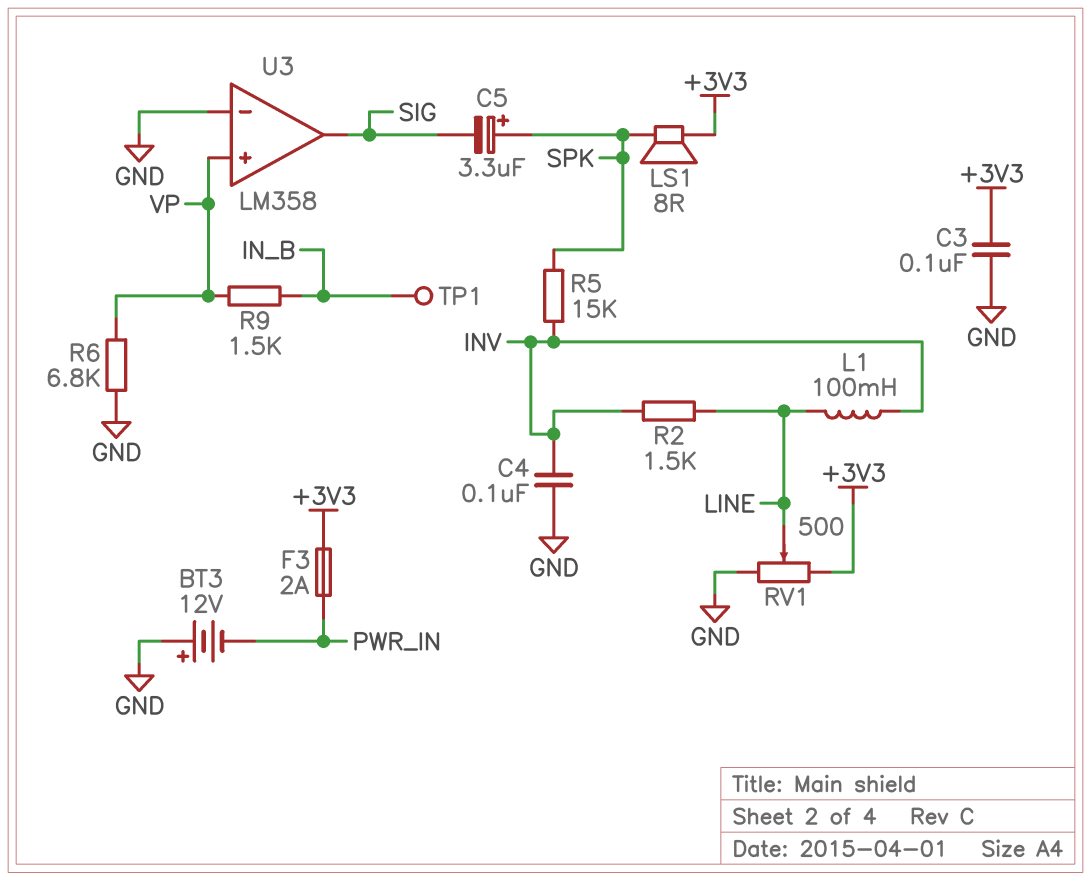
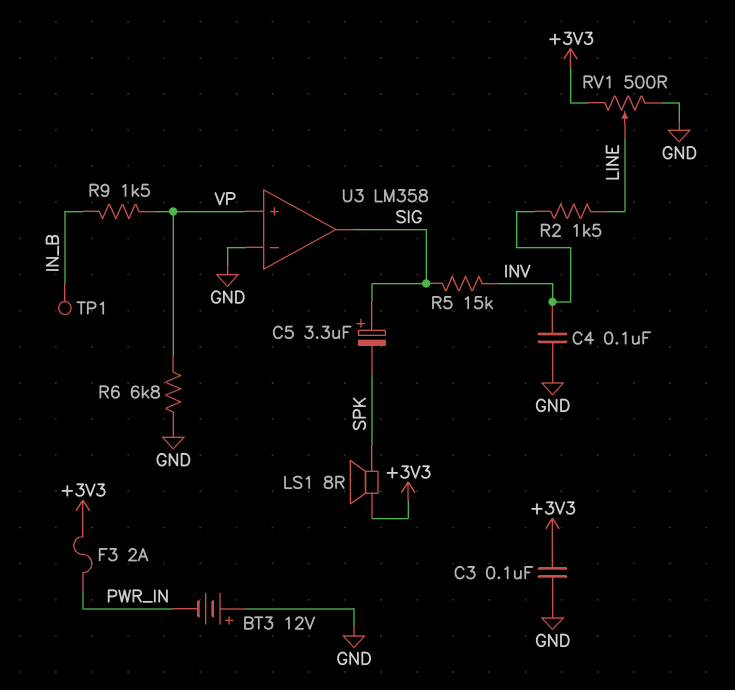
C5: 3.3uF (plus SPK, minus SIG) -> 3.3uF (plus SIG, minus SPK)
L1: 100mH (INV, LINE) -> none
R5: 15k (INV, SPK) -> 15k (INV, SIG)

